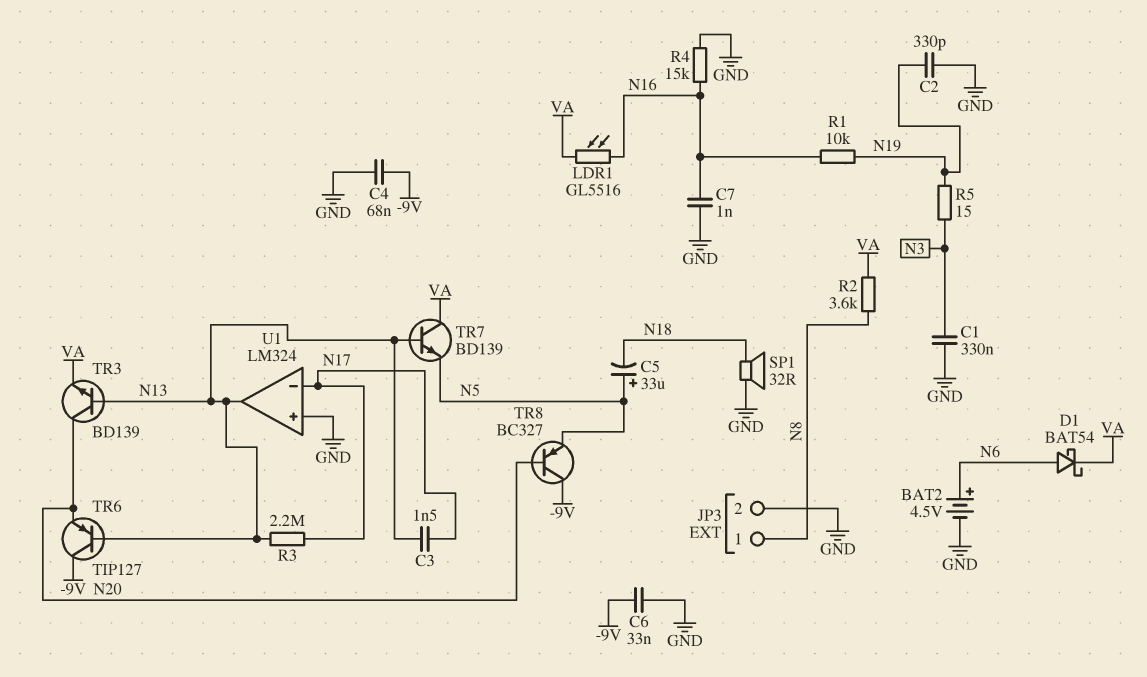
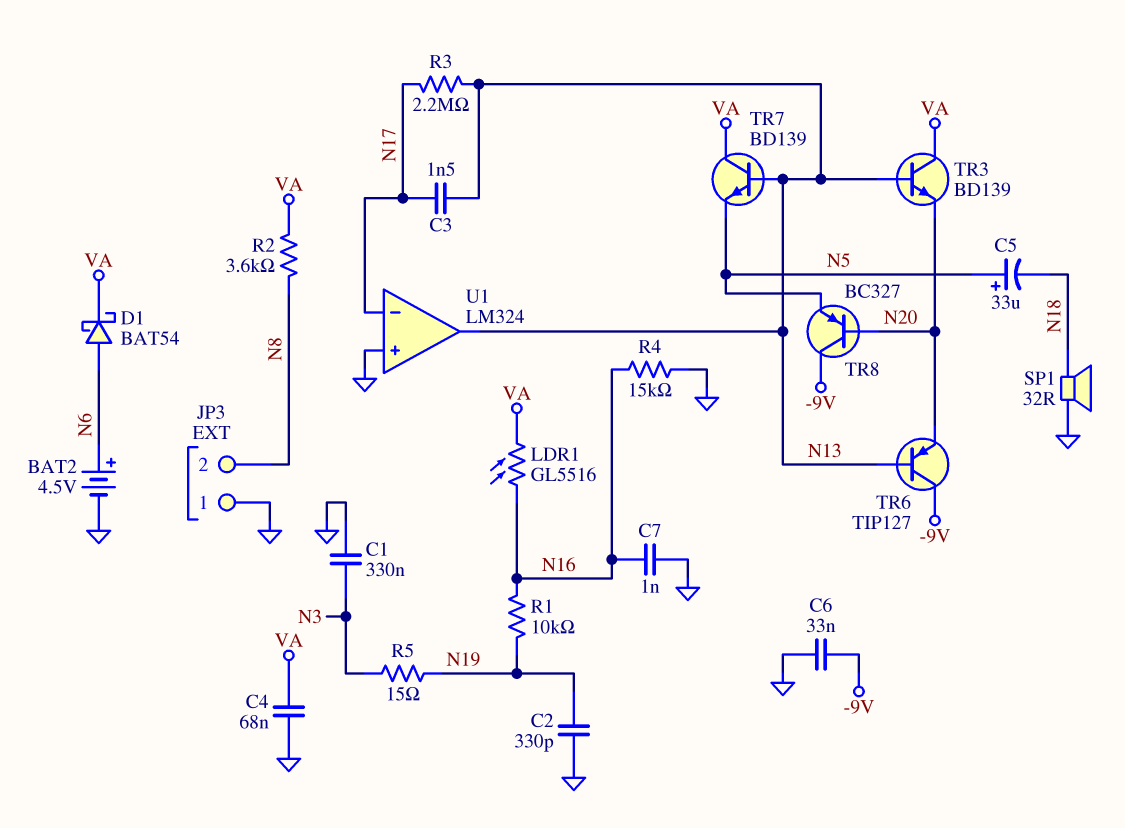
C4: 68nF (-9V, GND) -> 68nF (GND, VA)
JP3 pin 1: N8 -> GND
JP3 pin 2: GND -> N8
TR3: NPN BD139 (B N13, C N20, E VA) -> NPN BD139 (B N13, C VA, E N20)

